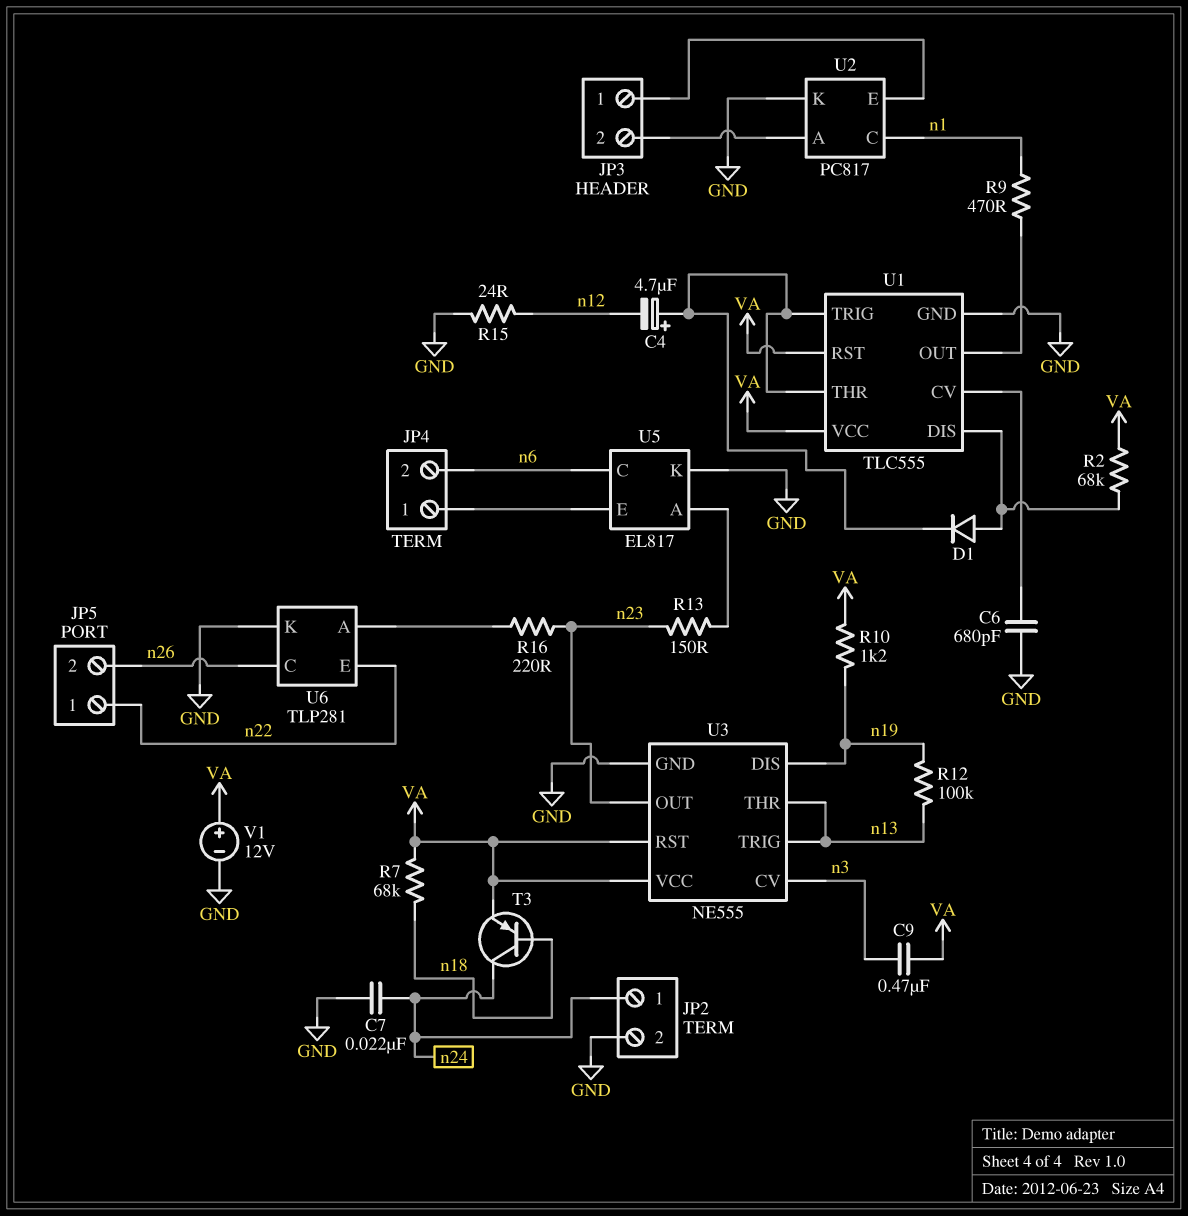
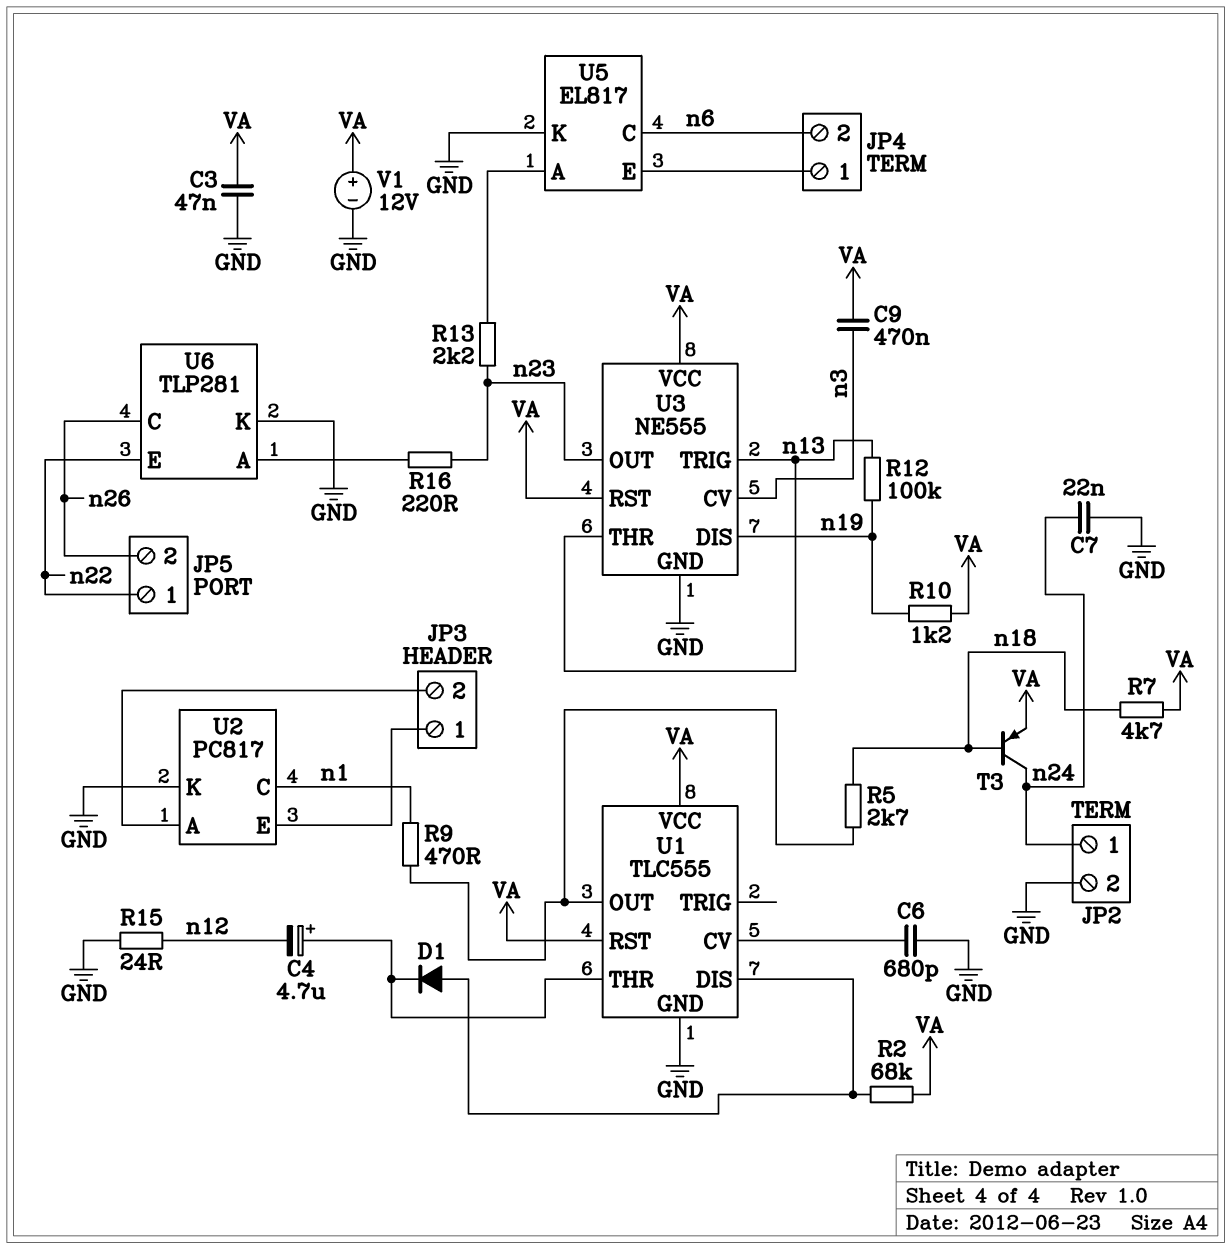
C3: none -> 47nF (GND, VA)
R5: none -> 2.7k (U1/OUT, n18)
R7: 68k (VA, n18) -> 4.7k (VA, n18)
R13: 150 (U5/A, n23) -> 2.2k (U5/A, n23)
U1 pin TRIG: U1/THR -> none

